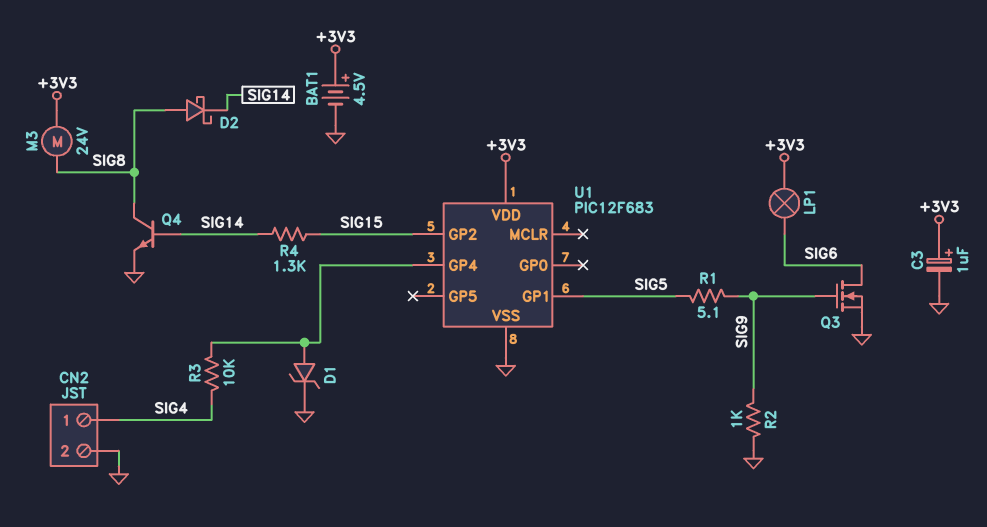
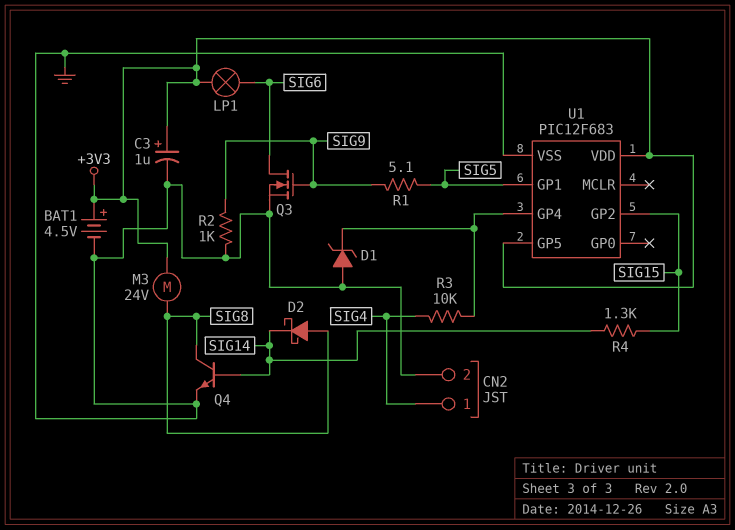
D1: zener (A U1/GP4, K GND) -> zener (A GND, K U1/GP4)
U1 pin GP5: none -> +3V3

